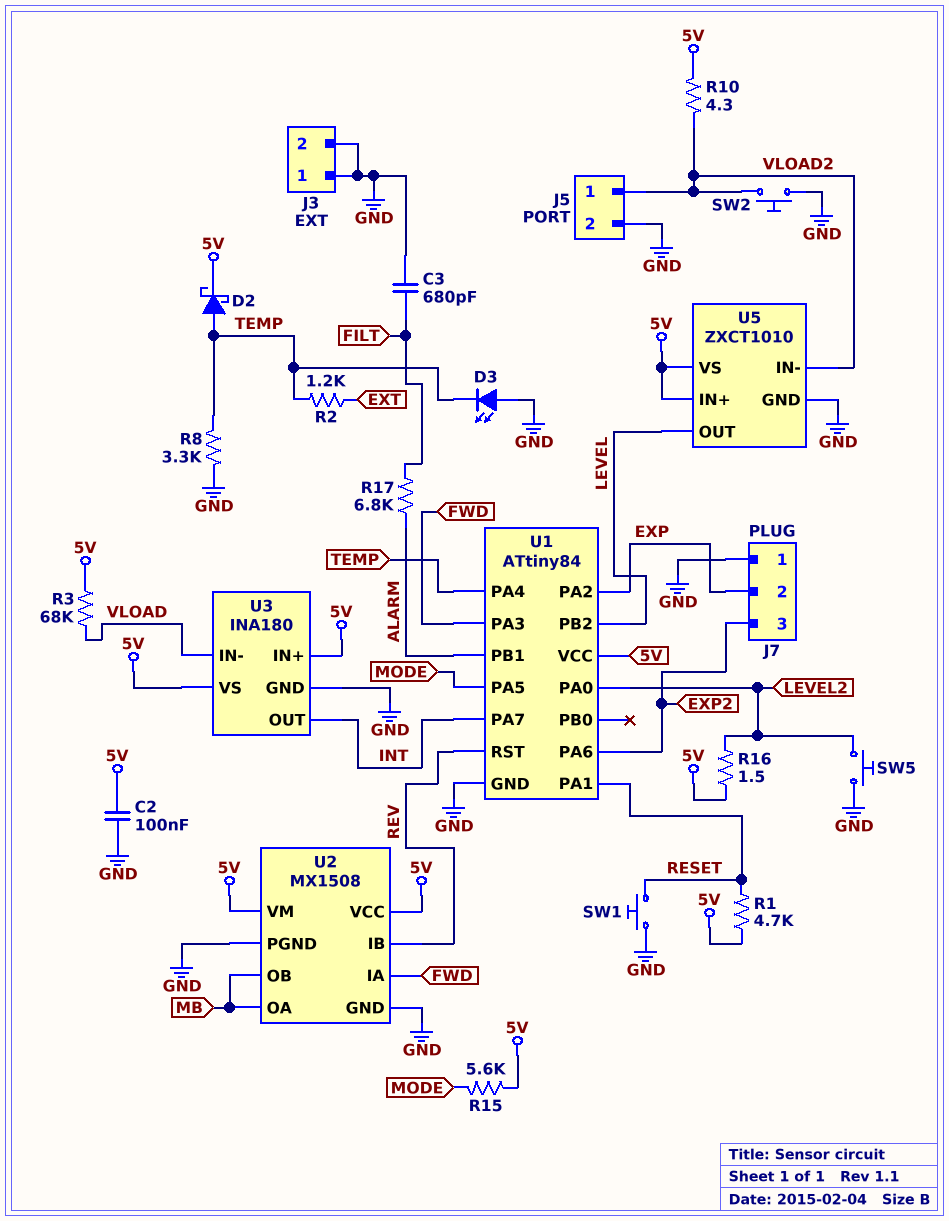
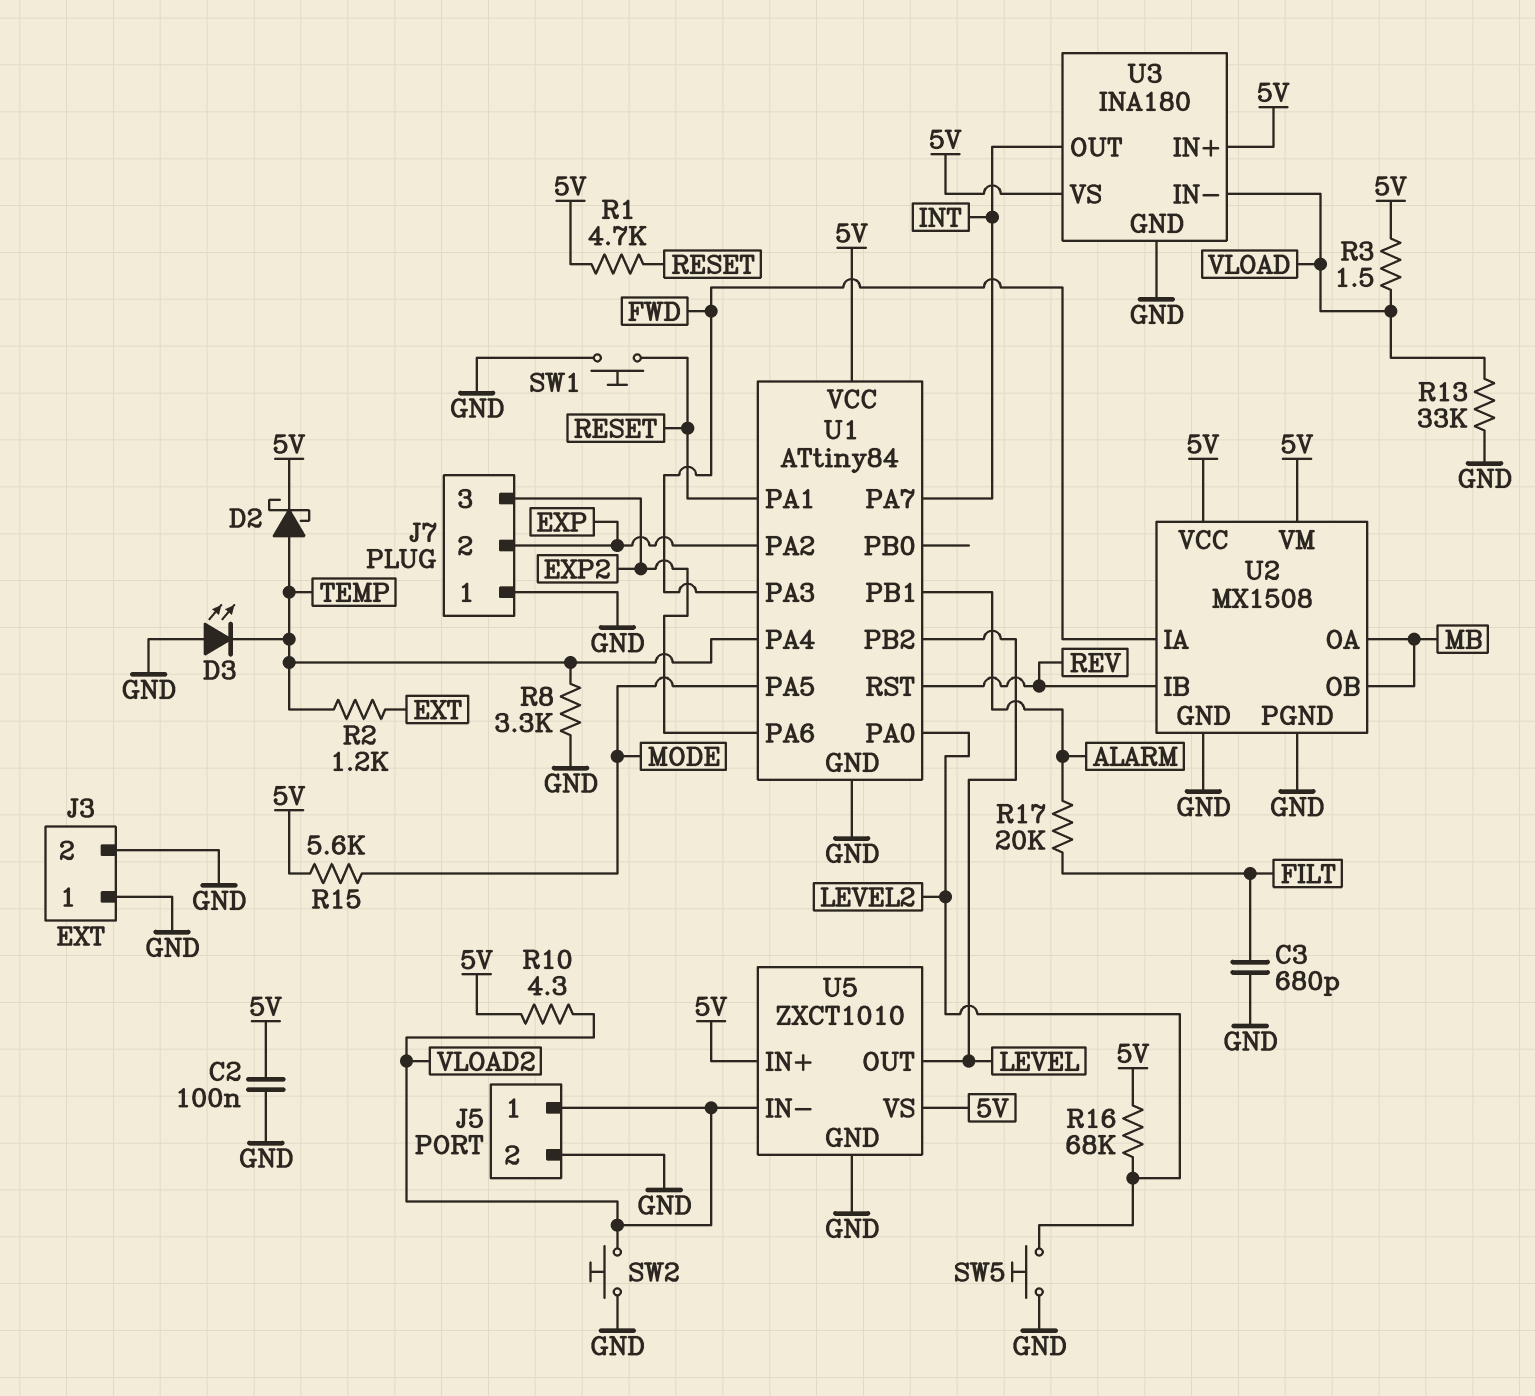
R3: 68k (5V, VLOAD) -> 1.5 (5V, VLOAD)
R13: none -> 33k (GND, VLOAD)
R16: 1.5 (5V, LEVEL2) -> 68k (5V, LEVEL2)
R17: 6.8k (ALARM, FILT) -> 20k (ALARM, FILT)

